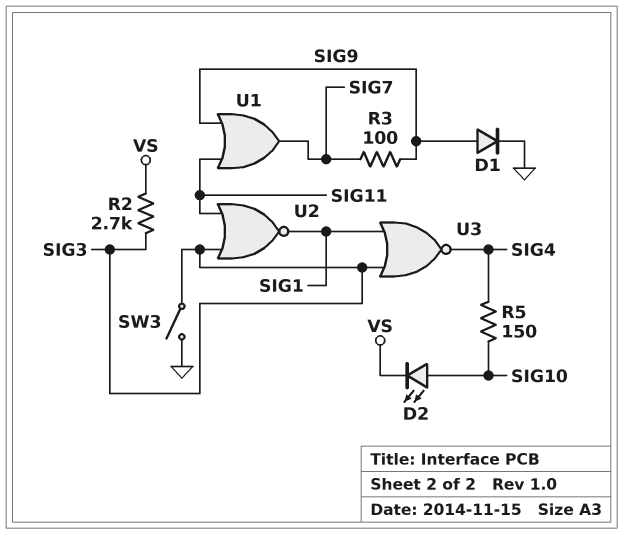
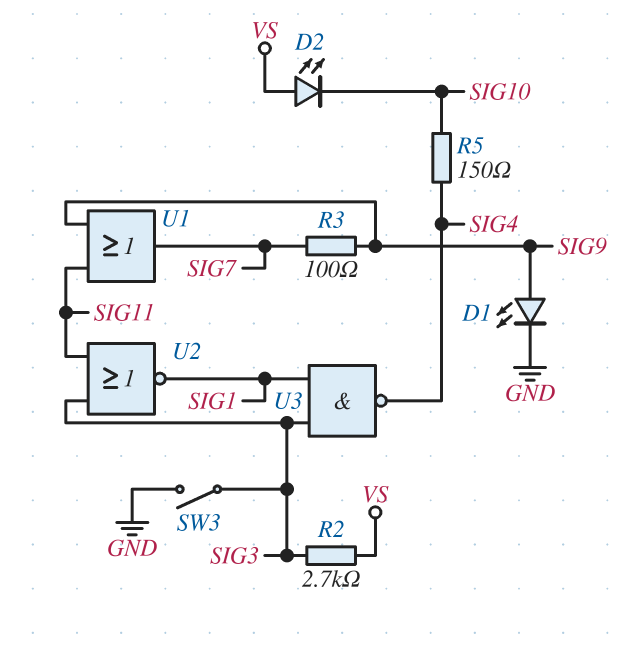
D1: diode (A SIG9, K GND) -> LED (A SIG9, K GND)
D2: LED (A SIG10, K VS) -> LED (A VS, K SIG10)
U3: NOR (in SIG1, in SIG3, out SIG4) -> NAND (in SIG1, in SIG3, out SIG4)

